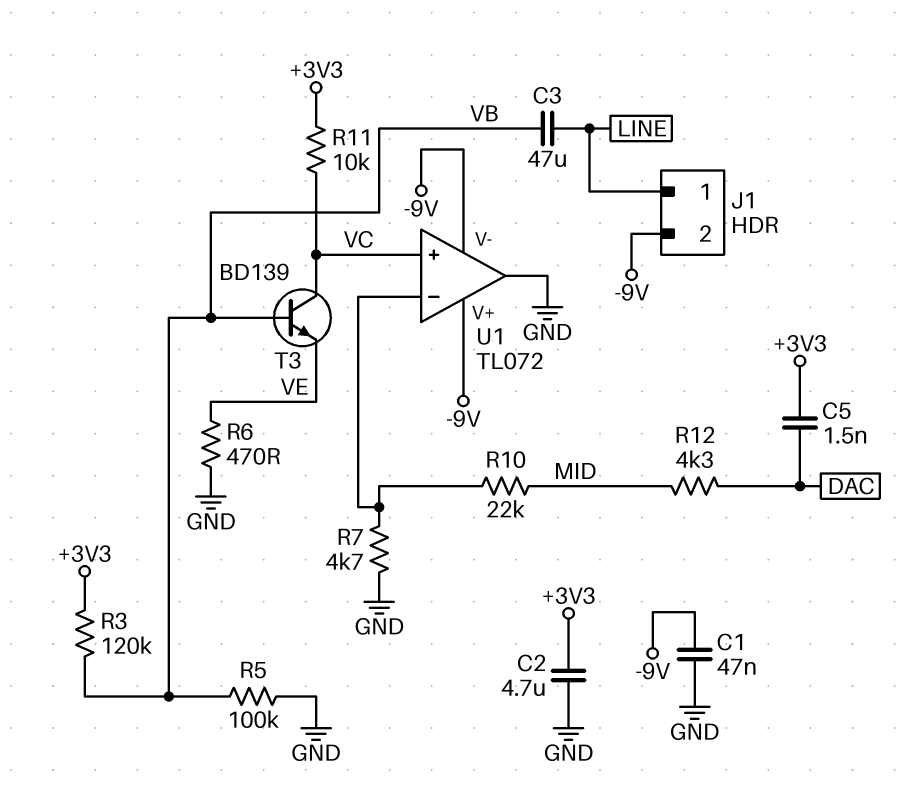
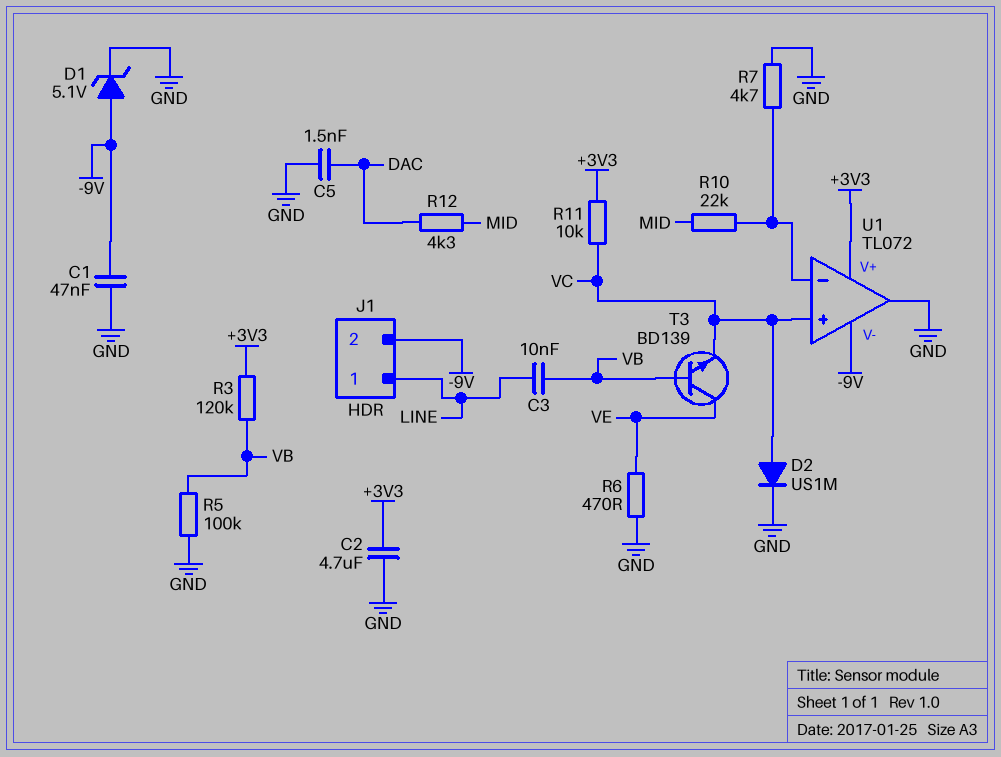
C3: 47uF (LINE, VB) -> 10nF (LINE, VB)
C5: 1.5nF (+3V3, DAC) -> 1.5nF (DAC, GND)
D1: none -> zener 5.1V (A -9V, K GND)
D2: none -> diode US1M (A VC, K GND)
T3: NPN BD139 (B VB, C VC, E VE) -> NPN BD139 (B VB, C VE, E VC)
U1 pin V+: -9V -> +3V3

